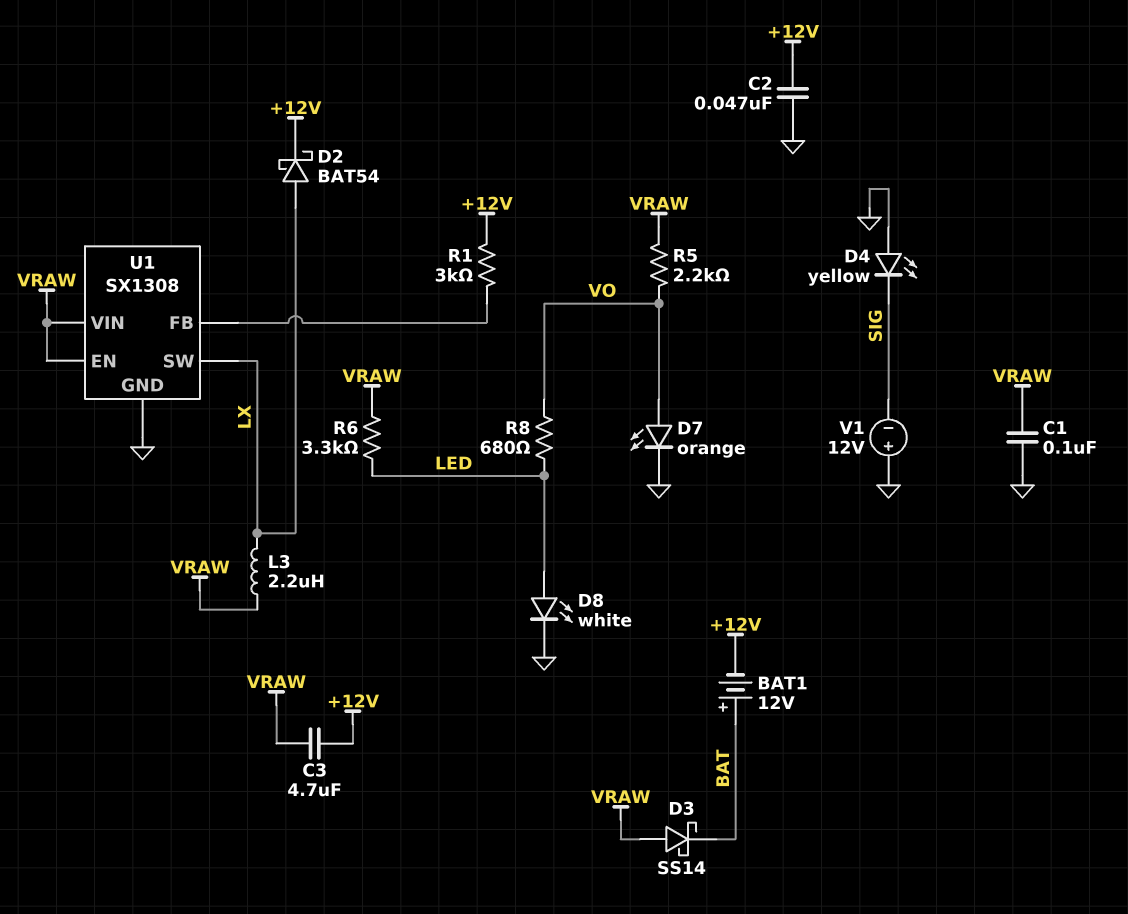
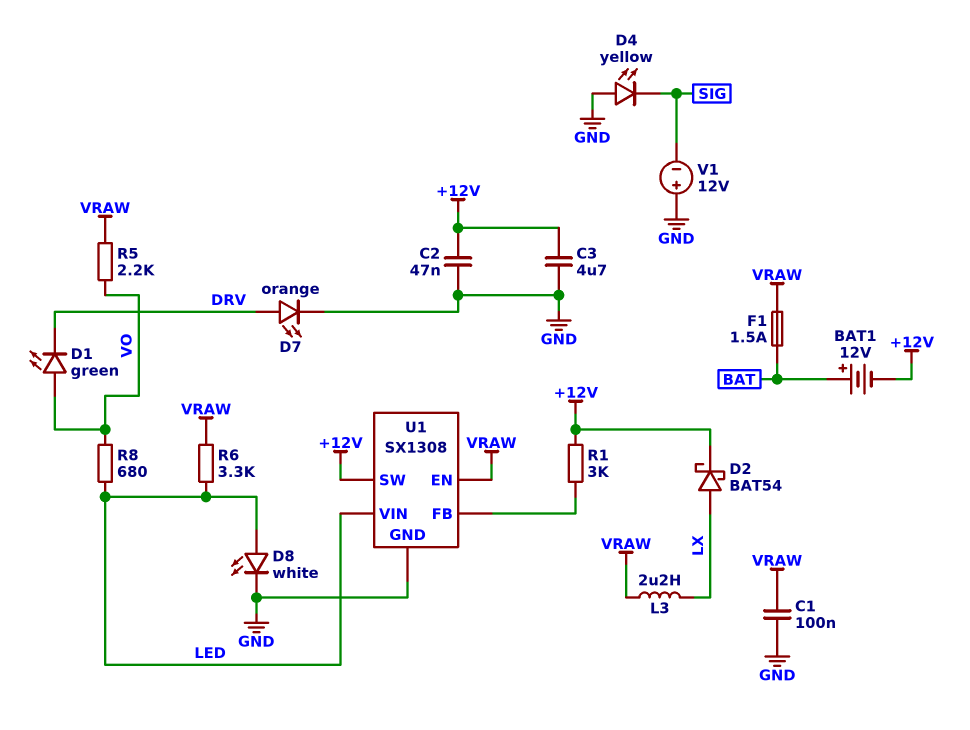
C3: 4.7uF (+12V, VRAW) -> 4.7uF (+12V, GND)
D1: none -> LED green (A VO, K DRV)
D3: schottky SS14 (A VRAW, K BAT) -> none
D7: LED orange (A VO, K GND) -> LED orange (A DRV, K GND)
F1: none -> 1.5A (BAT, VRAW)
U1 pin SW: LX -> +12V
U1 pin VIN: VRAW -> LED

